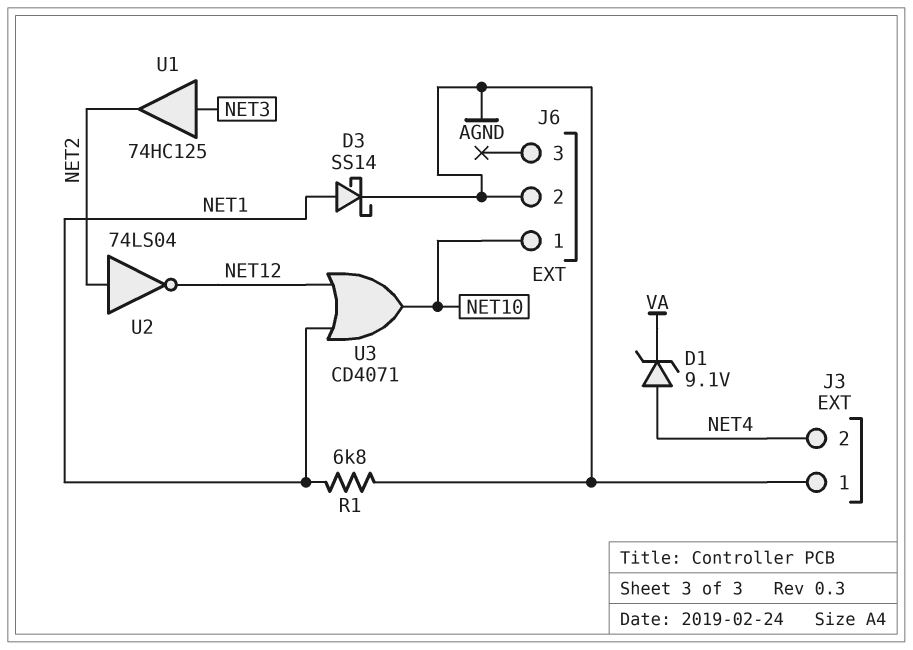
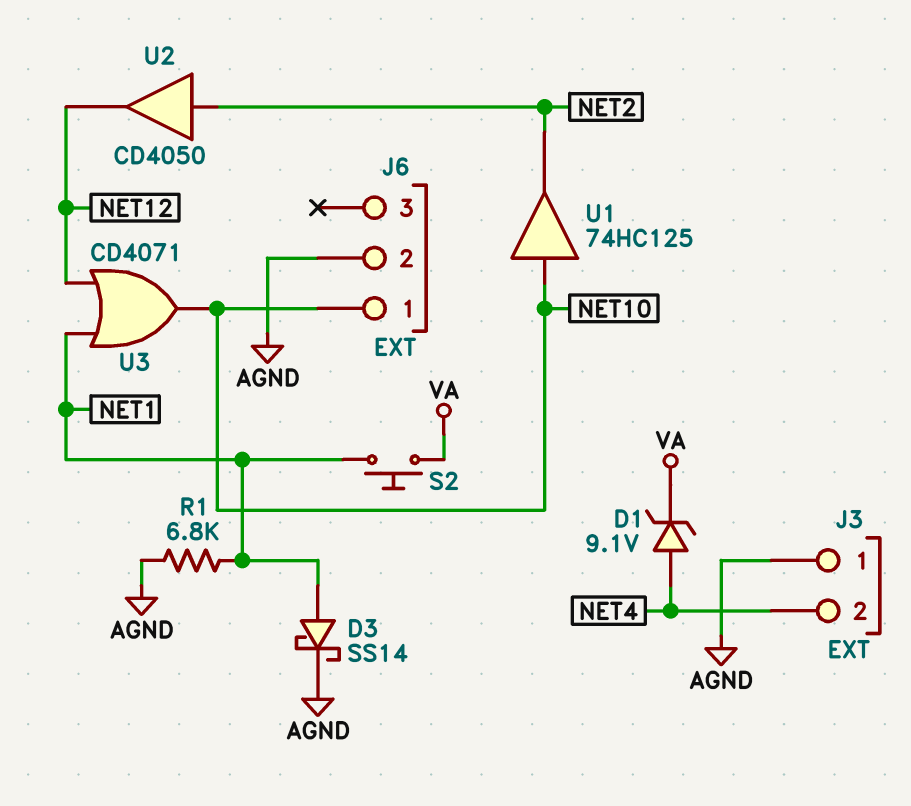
S2: none -> button (NET1, VA)
U1: buffer 74HC125 (in NET3, out NET2) -> buffer 74HC125 (in NET10, out NET2)
U2: NOT 74LS04 (in NET2, out NET12) -> buffer CD4050 (in NET2, out NET12)

